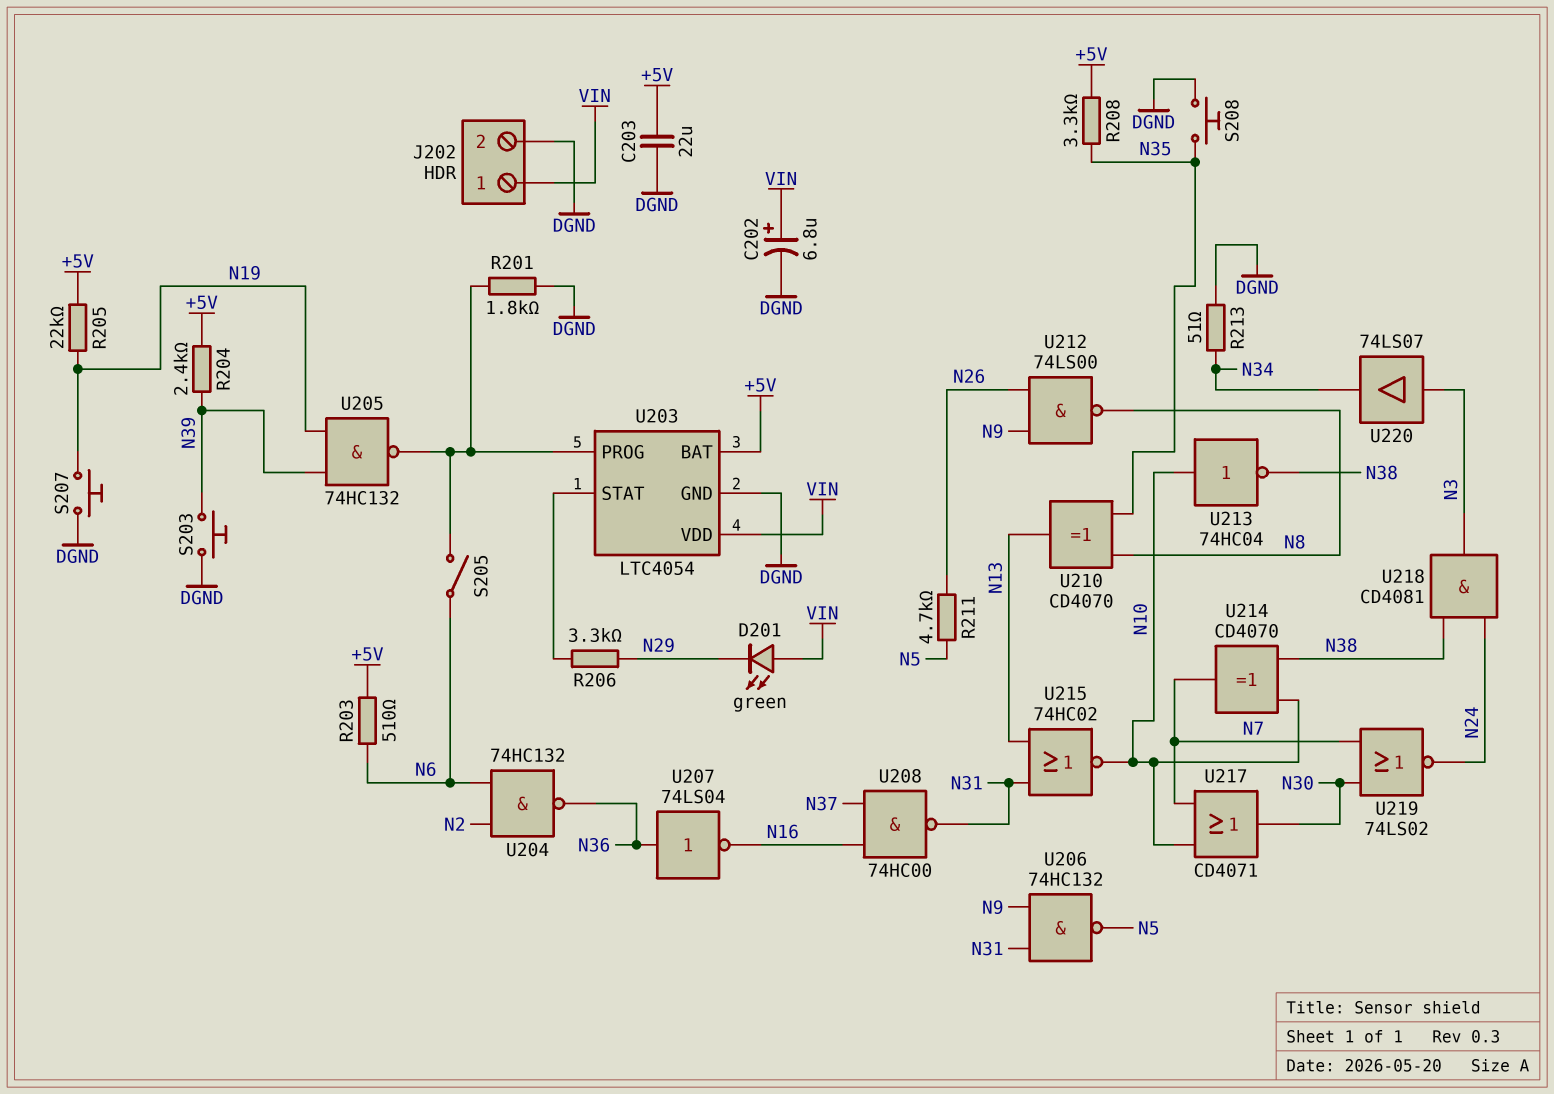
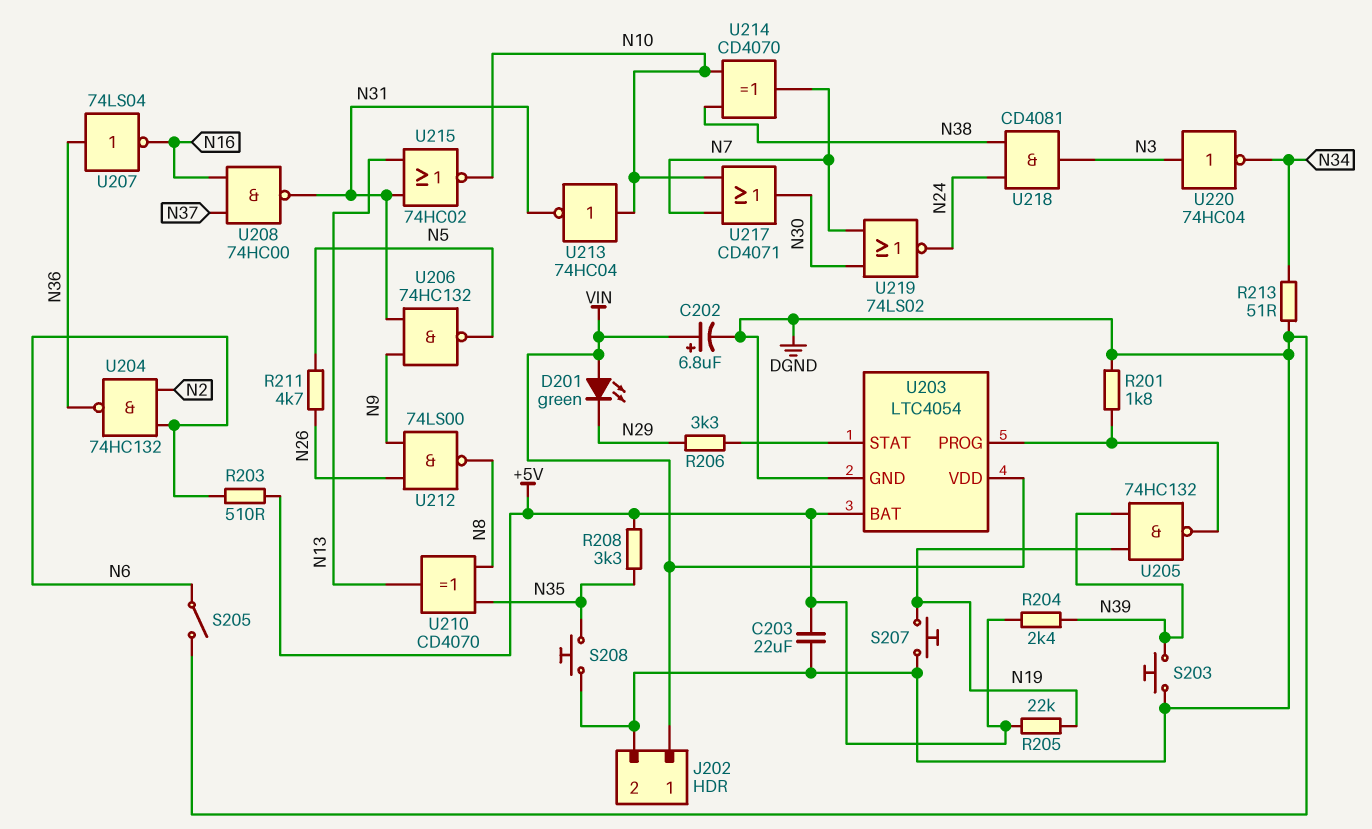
S205: switch (N6, U203/PROG) -> switch (DGND, N6)
U213: NOT 74HC04 (in N10, out N38) -> NOT 74HC04 (in N10, out N31)
U220: buffer 74LS07 (in N3, out N34) -> NOT 74HC04 (in N3, out N34)

